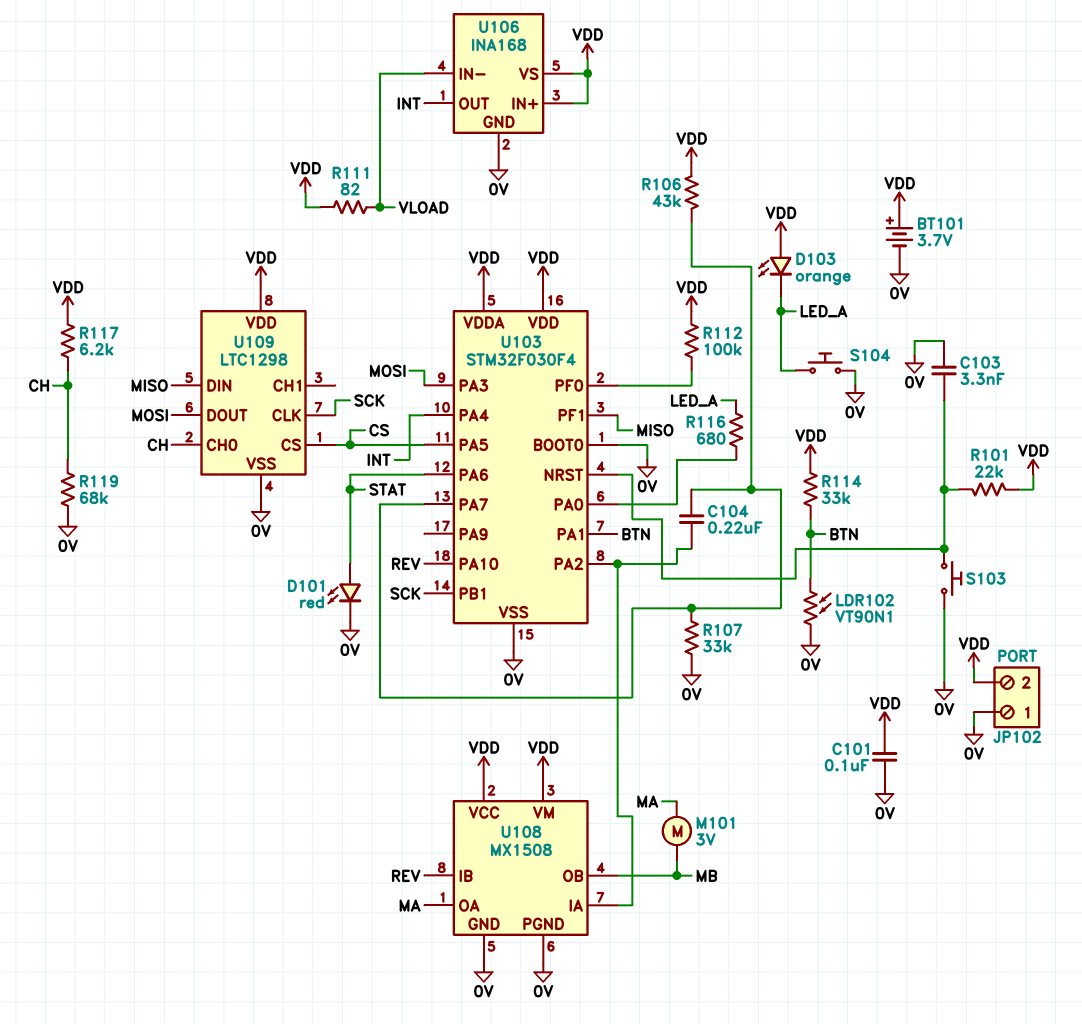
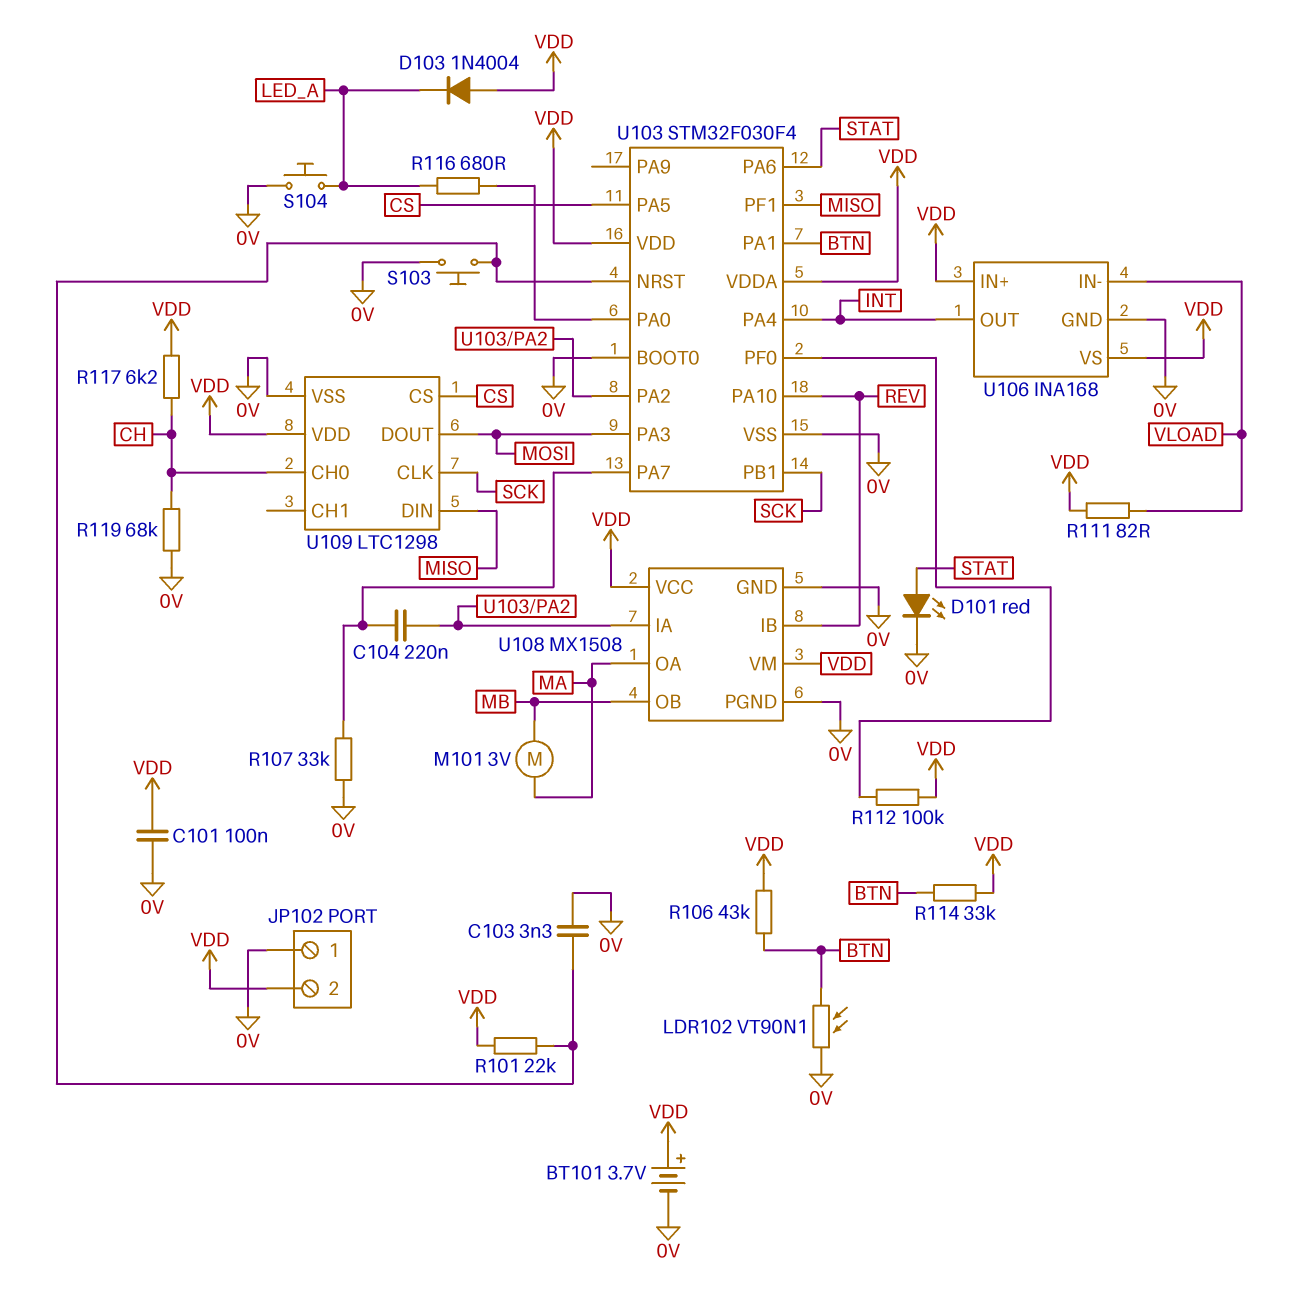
D103: LED orange (A VDD, K LED_A) -> diode 1N4004 (A VDD, K LED_A)
R106: 43k (U103/PA7, VDD) -> 43k (BTN, VDD)

